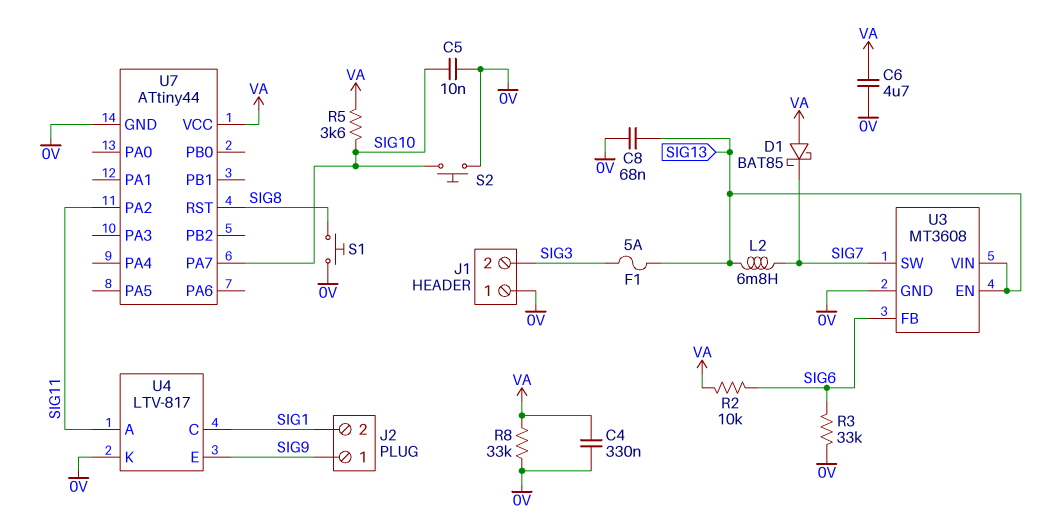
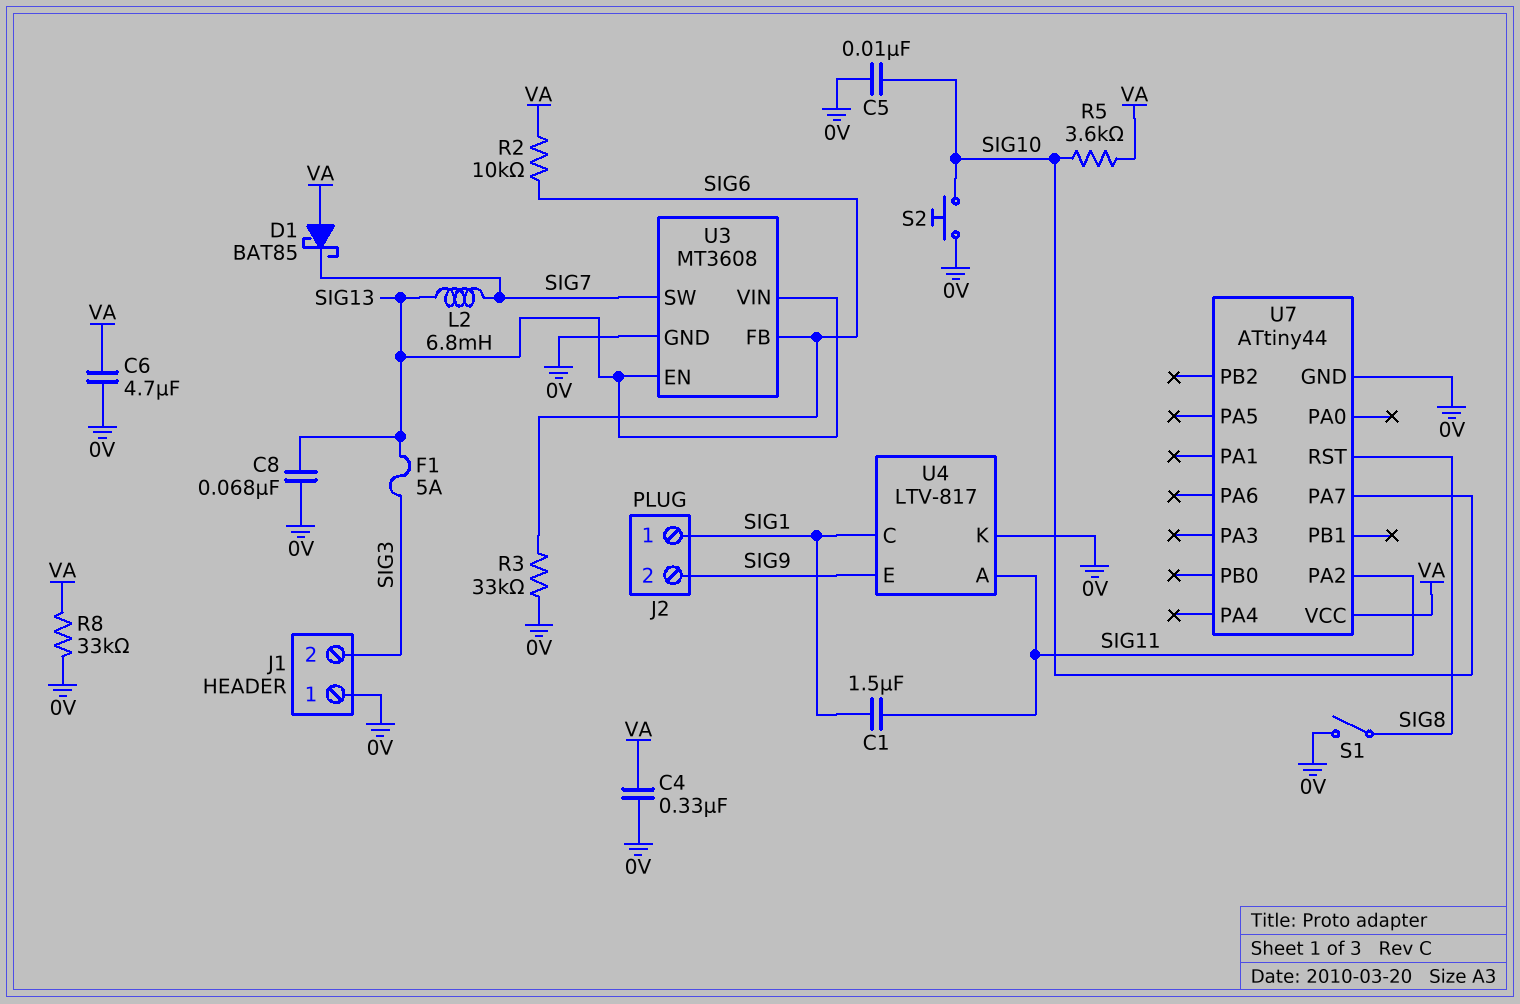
C1: none -> 1.5uF (SIG1, SIG11)
J2 pin 1: SIG9 -> SIG1
J2 pin 2: SIG1 -> SIG9
S1: button (0V, SIG8) -> switch (0V, SIG8)

